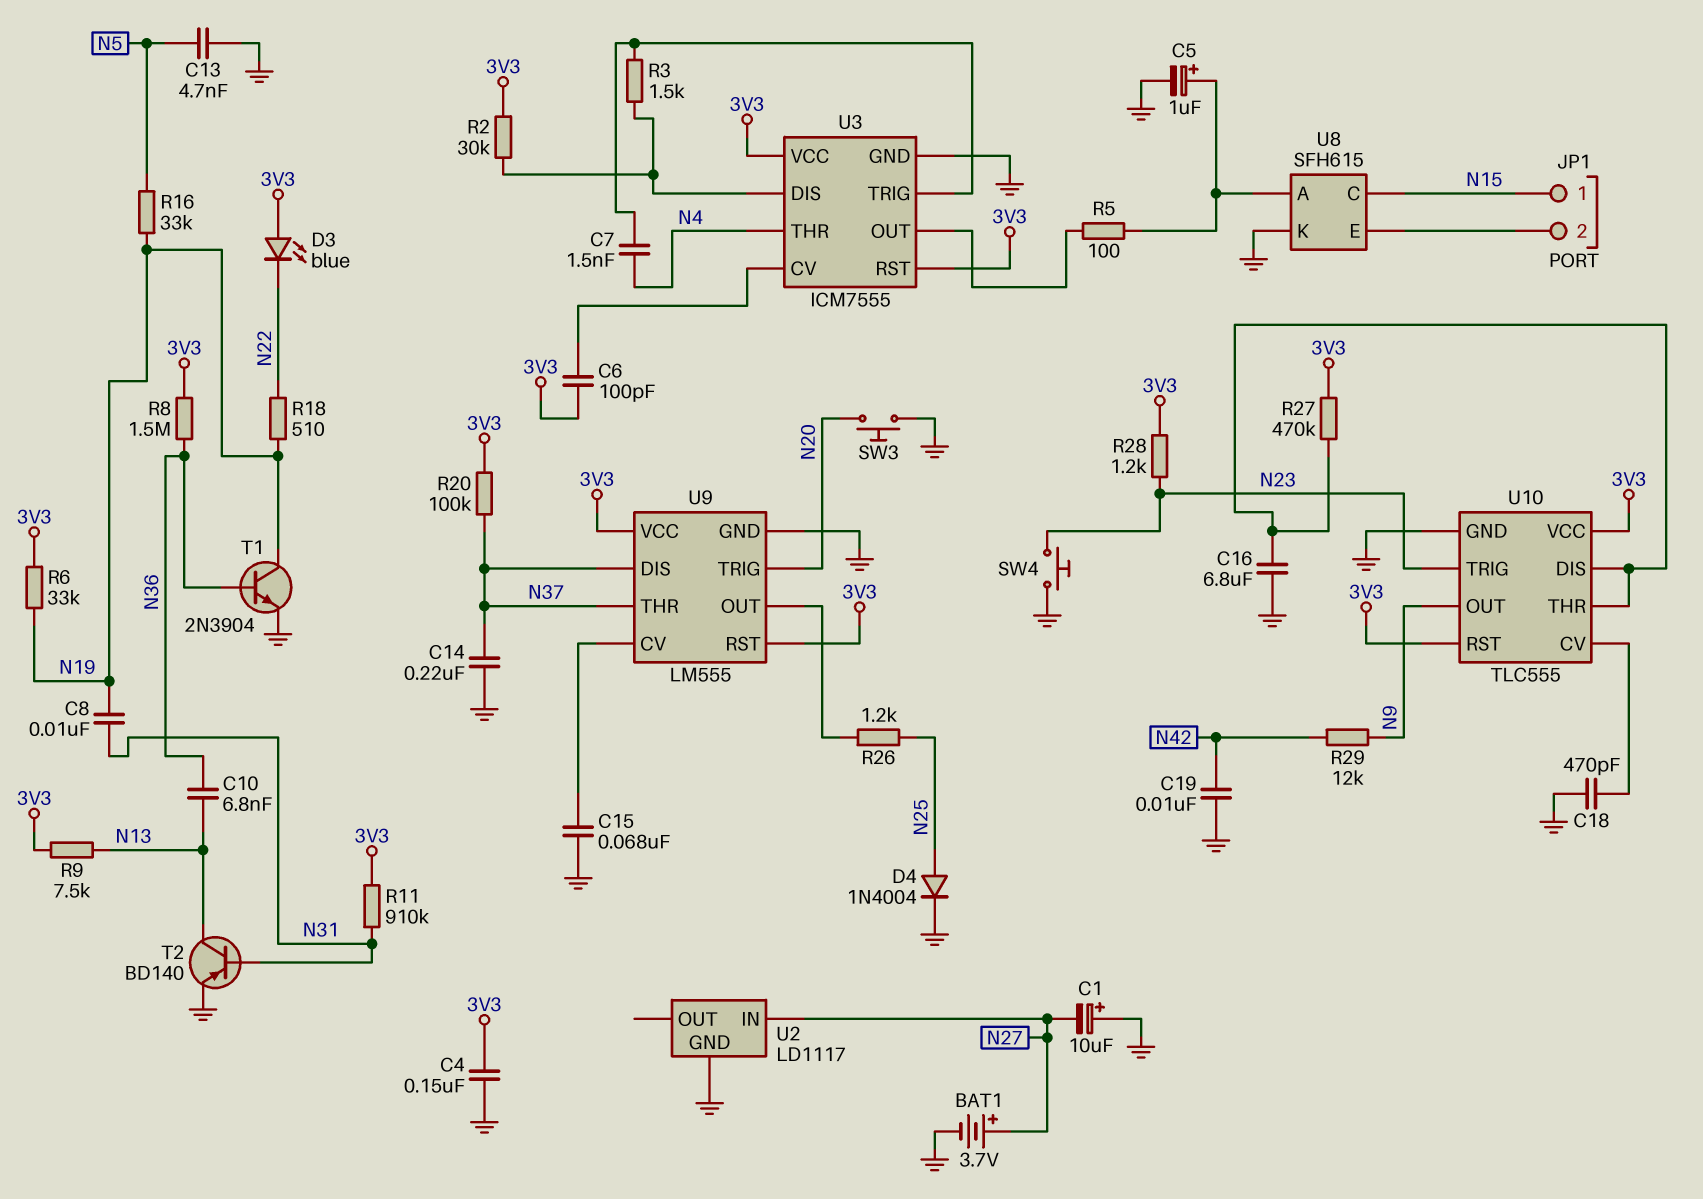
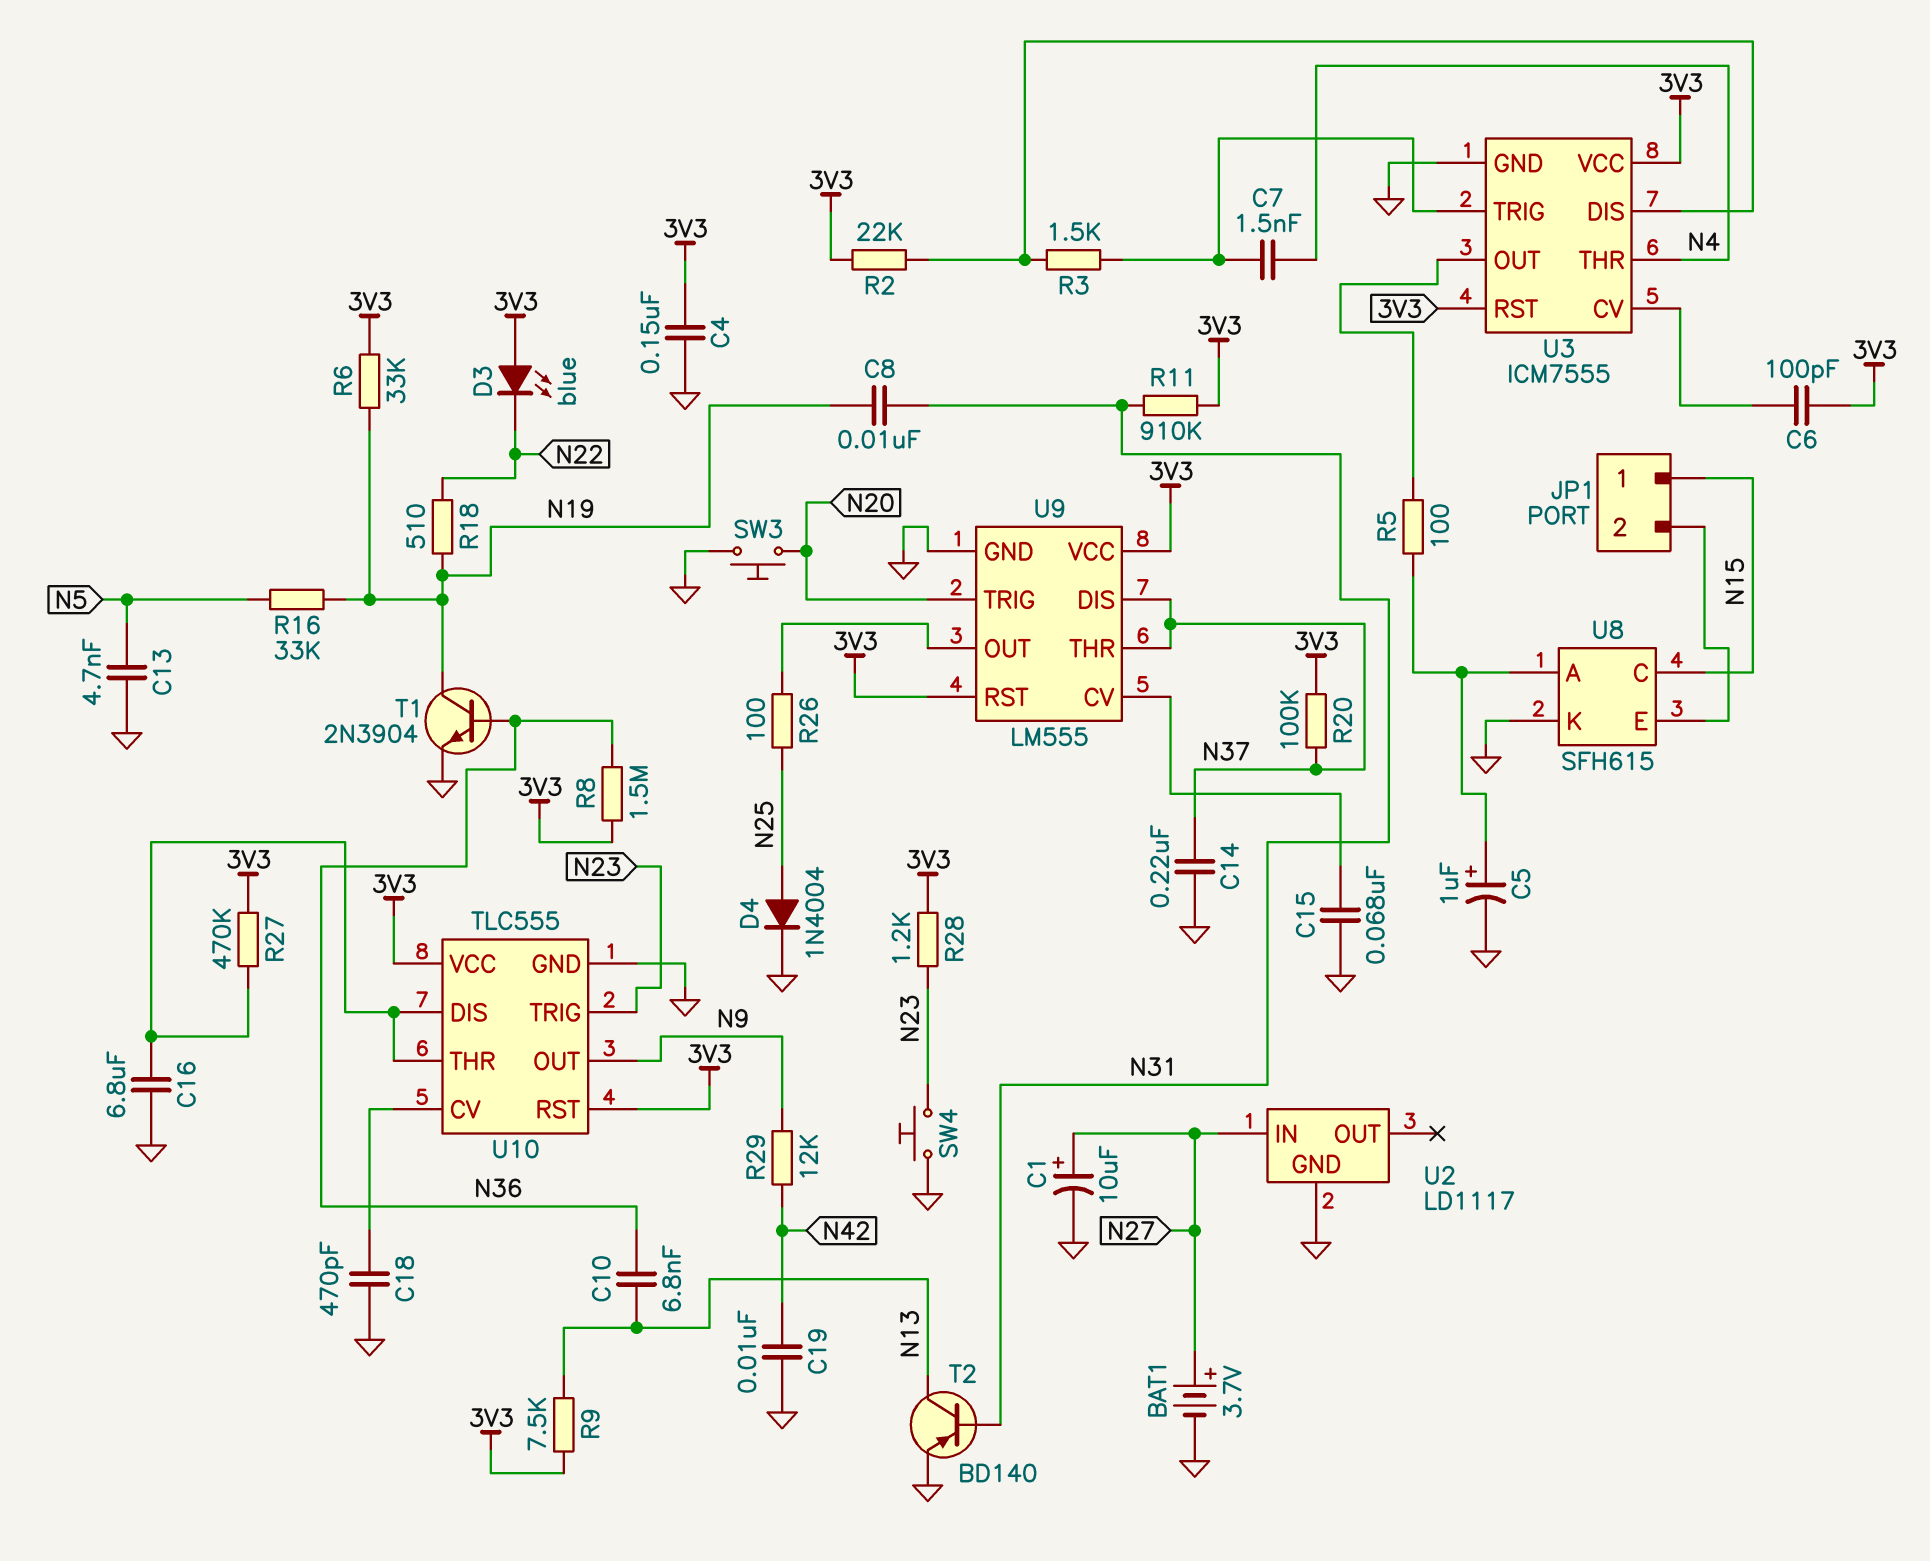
C1: 10uF (plus GND, minus N27) -> 10uF (plus N27, minus GND)
R2: 30k (3V3, U3/DIS) -> 22k (3V3, U3/DIS)
R26: 1.2k (N25, U9/OUT) -> 100 (N25, U9/OUT)

